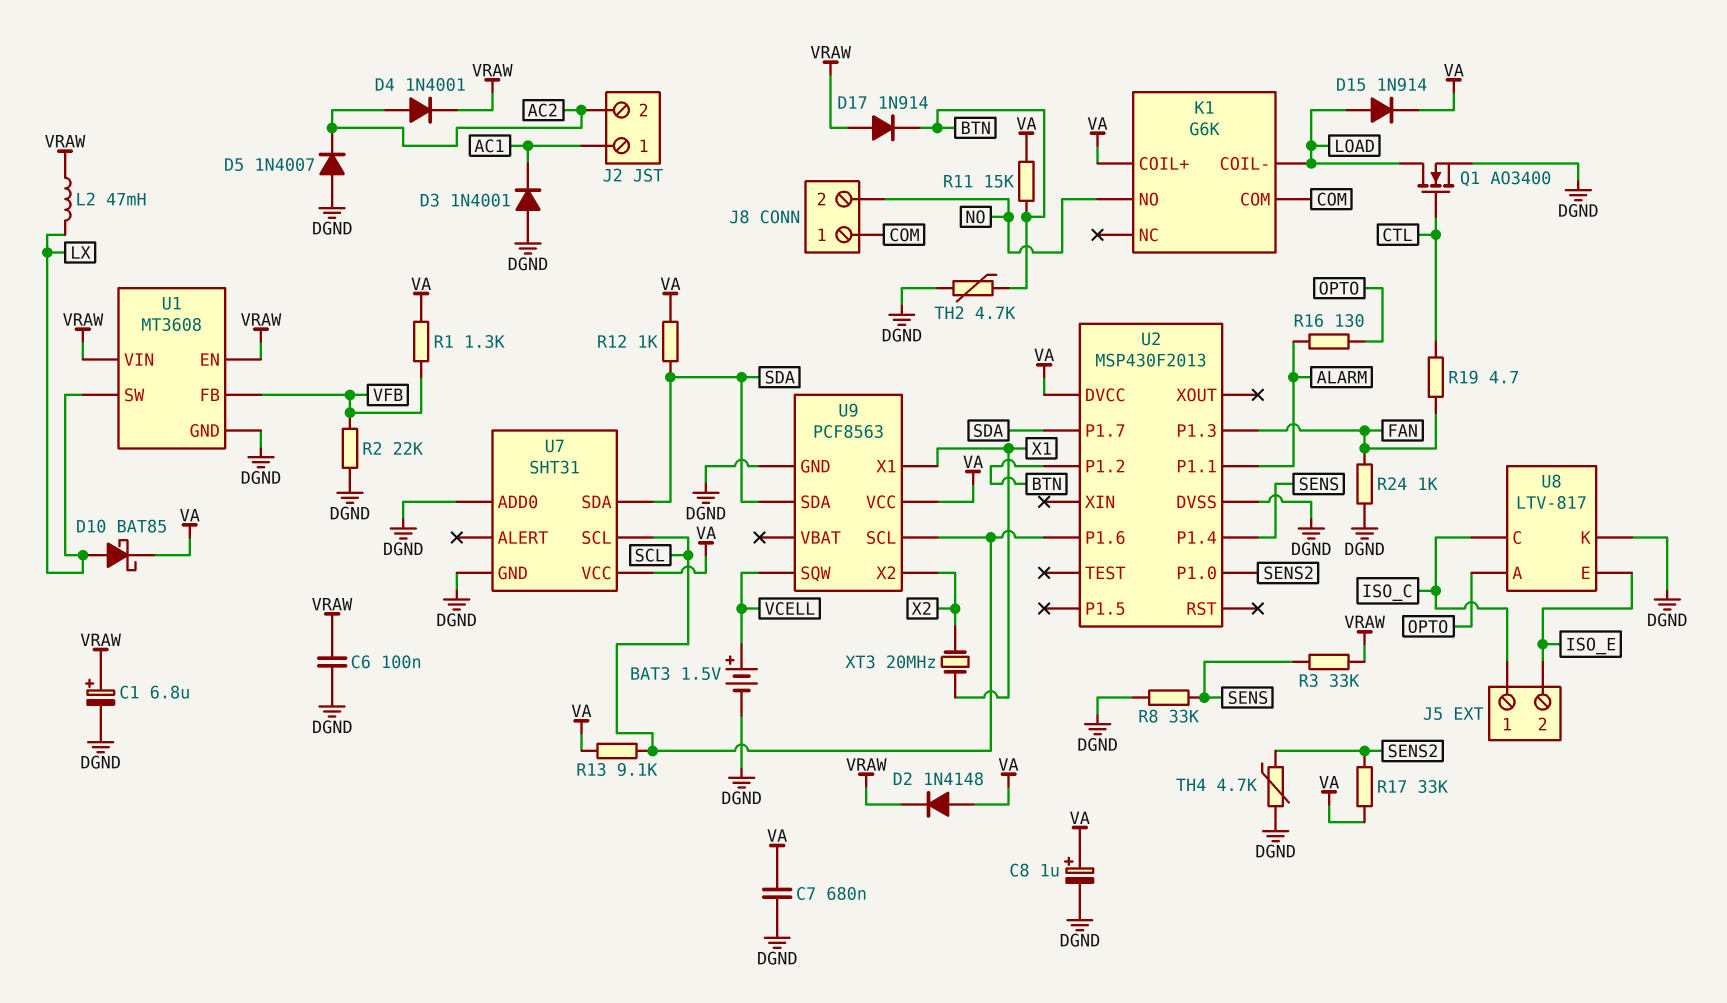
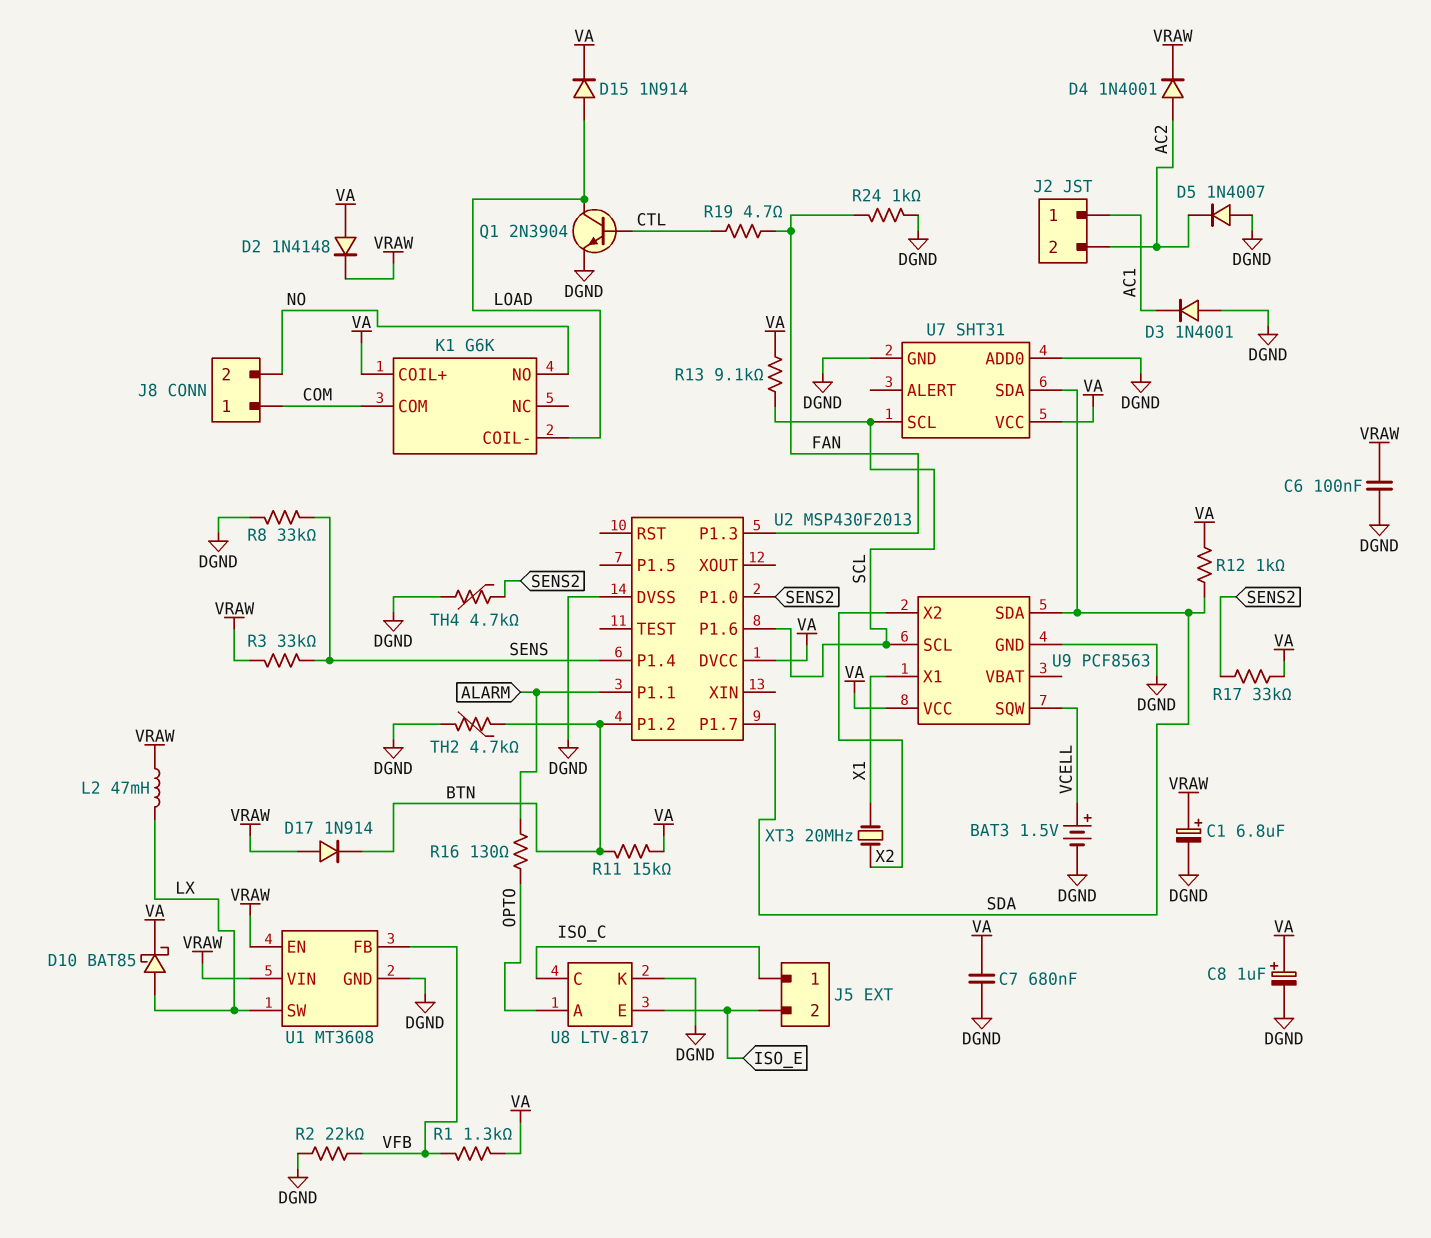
Q1: NMOS AO3400 (G CTL, D LOAD, S DGND) -> NPN 2N3904 (B CTL, C LOAD, E DGND)

